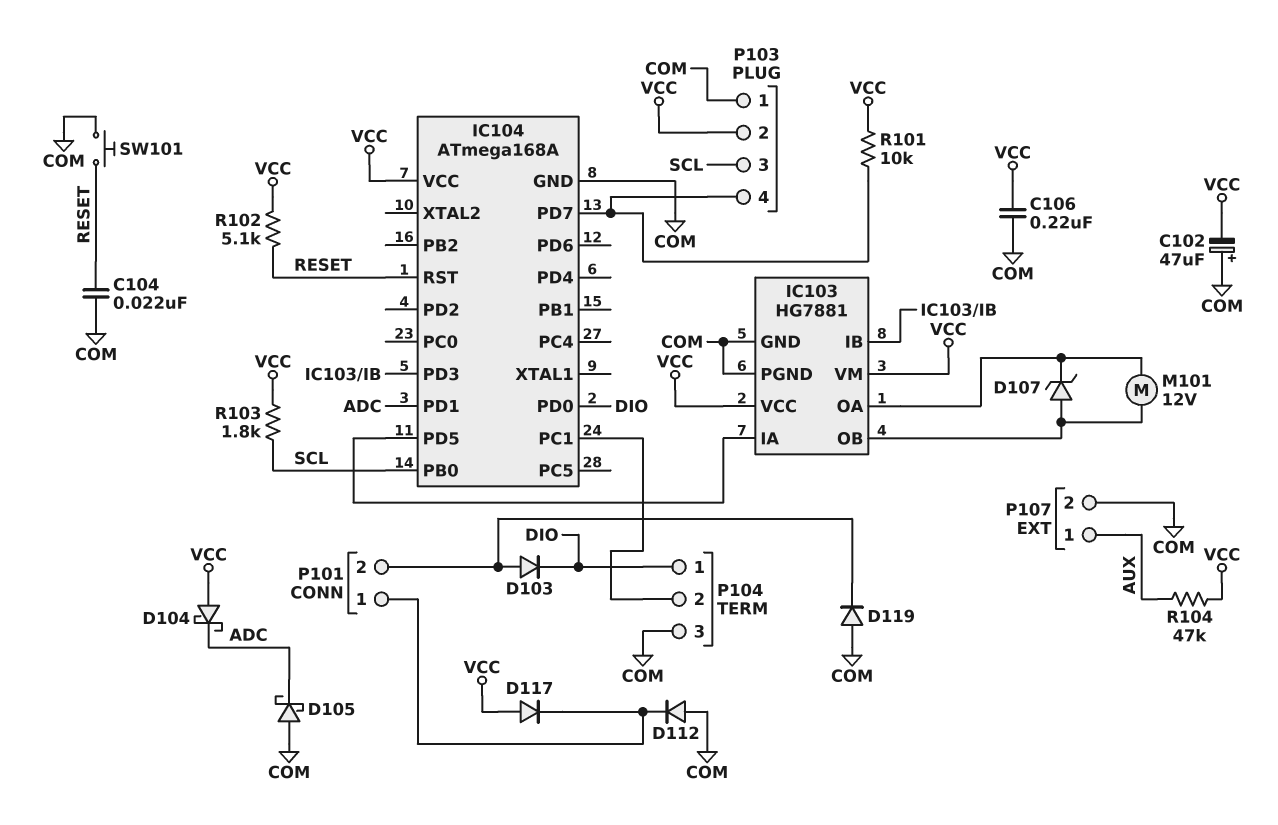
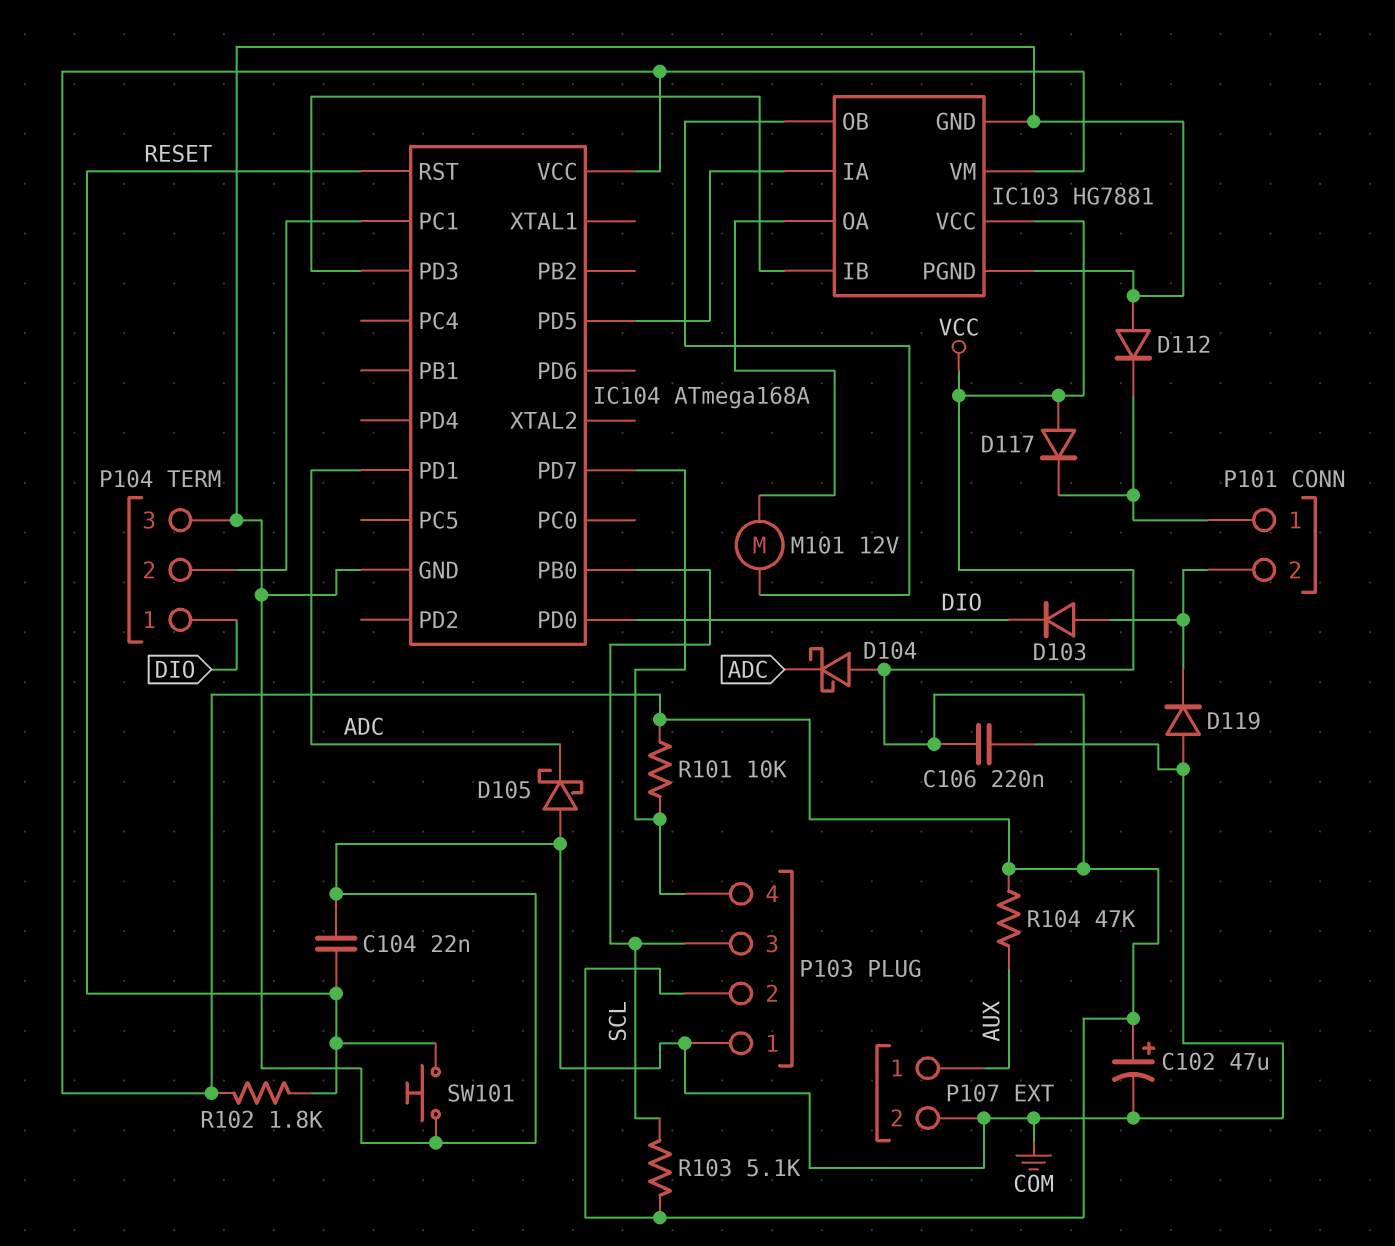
C102: 47uF (plus COM, minus VCC) -> 47uF (plus VCC, minus COM)
D107: zener (A IC103/OB, K IC103/OA) -> none
R102: 5.1k (RESET, VCC) -> 1.8k (RESET, VCC)
R103: 1.8k (SCL, VCC) -> 5.1k (SCL, VCC)

